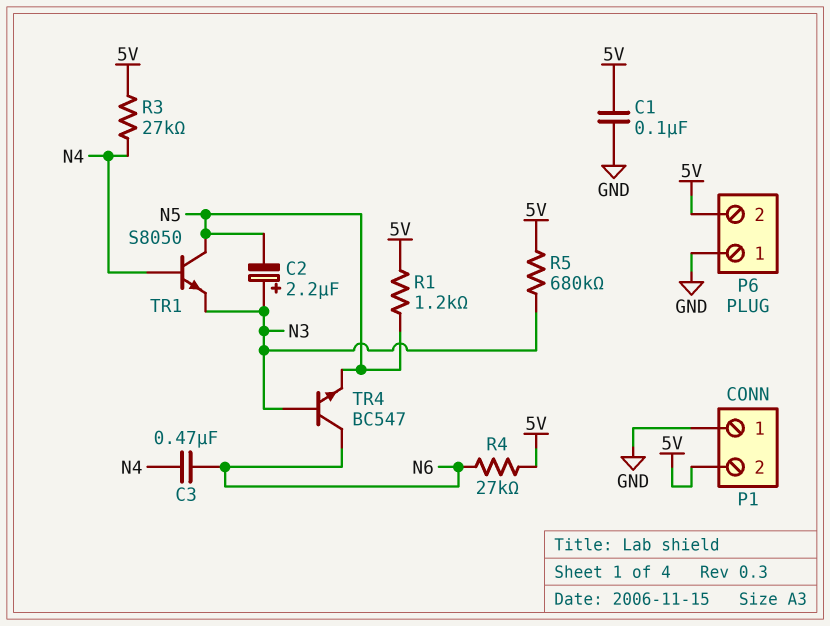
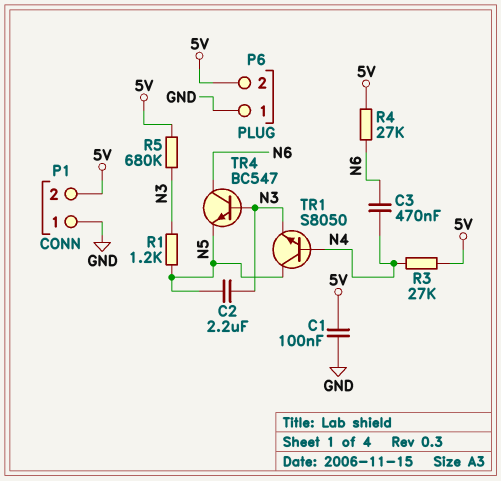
C2: 2.2uF (plus N3, minus N5) -> 2.2uF (N3, N5)
R1: 1.2k (5V, N5) -> 1.2k (N3, N5)

